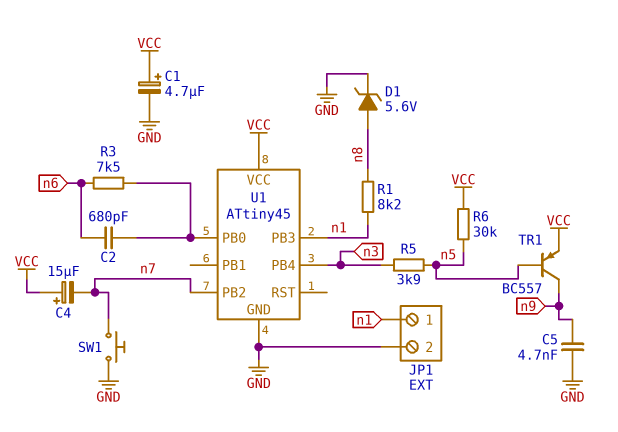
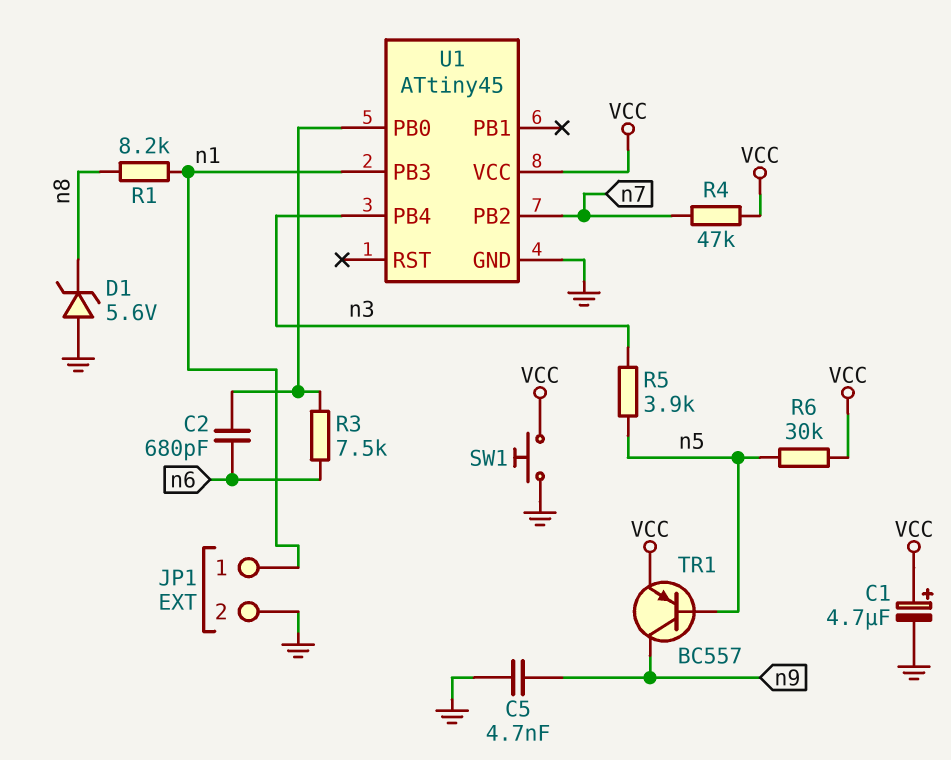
C4: 15uF (plus VCC, minus n7) -> none
D1: zener 5.6V (A n8, K GND) -> zener 5.6V (A GND, K n8)
R4: none -> 47k (VCC, n7)
SW1: button (GND, n7) -> button (GND, VCC)

